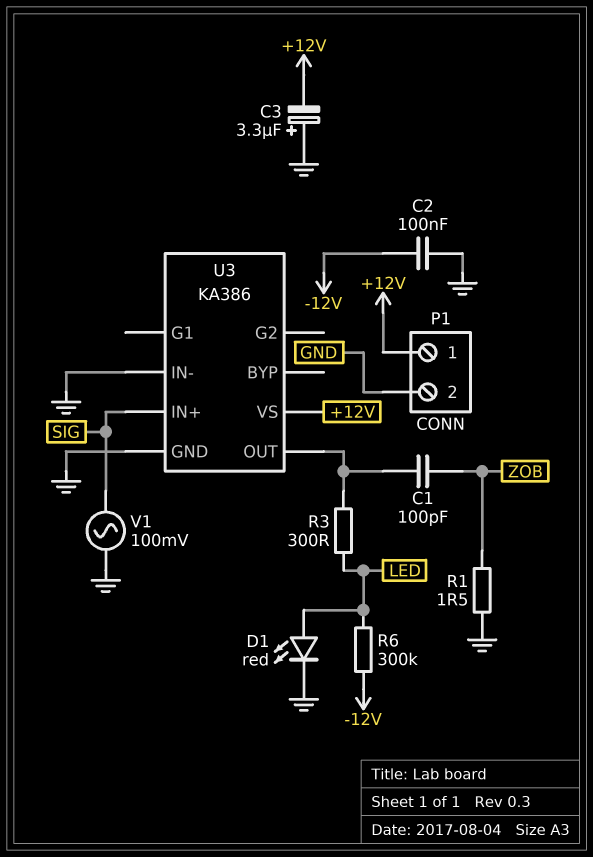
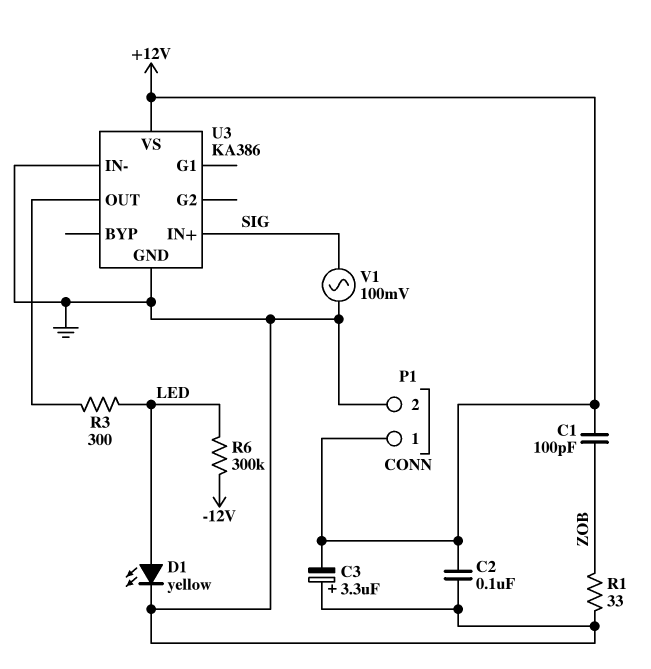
C1: 100pF (U3/OUT, ZOB) -> 100pF (+12V, ZOB)
C2: 100nF (-12V, GND) -> 100nF (+12V, GND)
D1: LED red (A LED, K GND) -> LED yellow (A LED, K GND)
R1: 1.5 (GND, ZOB) -> 33 (GND, ZOB)

